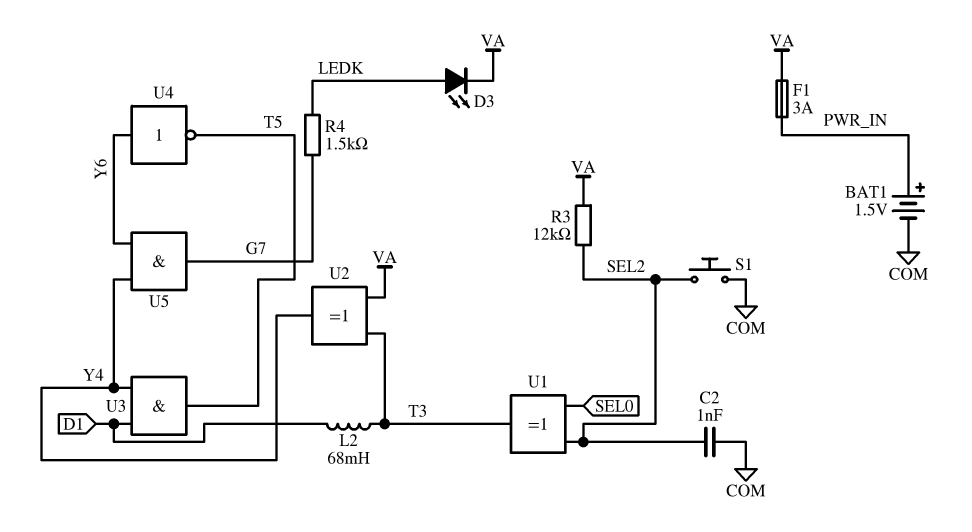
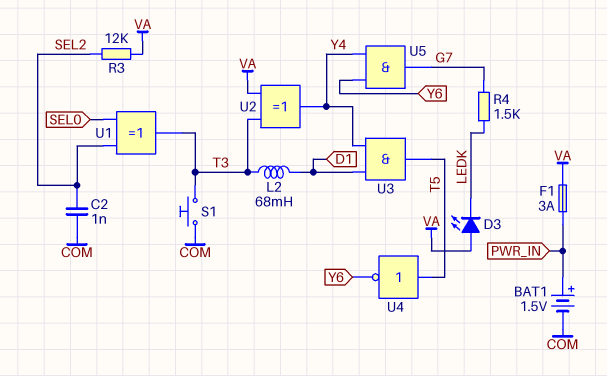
D3: LED (A LEDK, K VA) -> LED (A VA, K LEDK)
S1: button (COM, SEL2) -> button (COM, T3)
U4: NOT (in Y6, out T5) -> NOT (in T5, out Y6)

